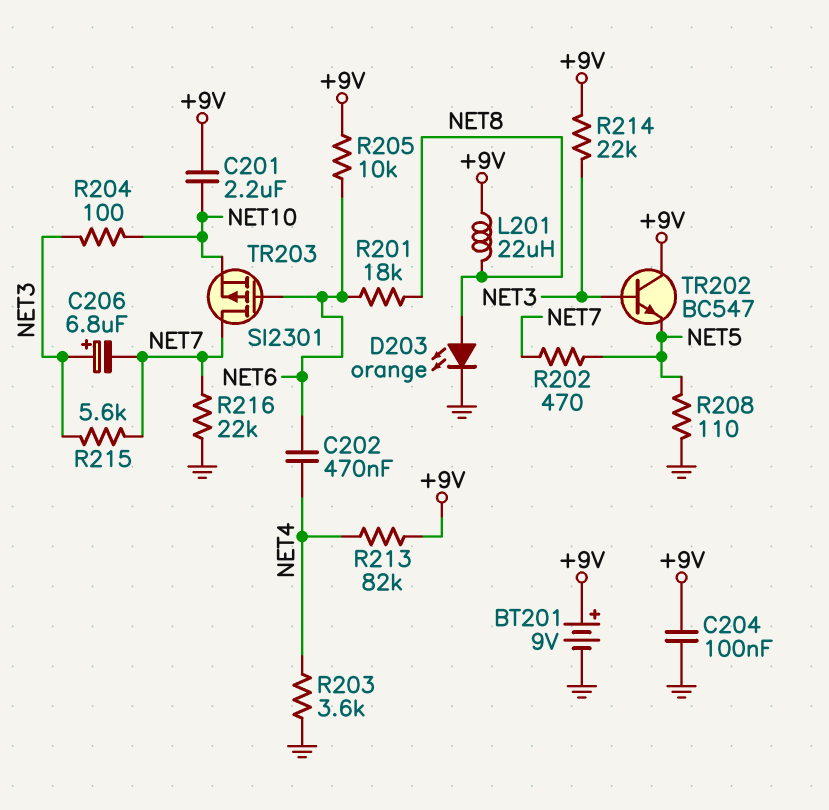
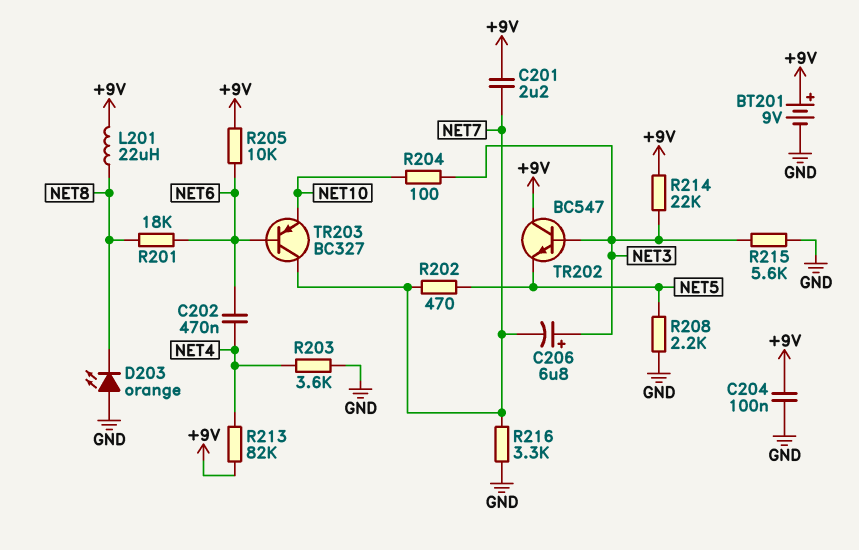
C201: 2.2uF (+9V, NET10) -> 2.2uF (+9V, NET7)
D203: LED orange (A NET8, K GND) -> LED orange (A GND, K NET8)
R208: 110 (GND, NET5) -> 2.2k (GND, NET5)
R215: 5.6k (NET3, NET7) -> 5.6k (GND, NET3)
R216: 22k (GND, NET7) -> 3.3k (GND, NET7)
TR203: PMOS SI2301 (G NET6, D NET7, S NET10) -> PNP BC327 (B NET6, C NET7, E NET10)

